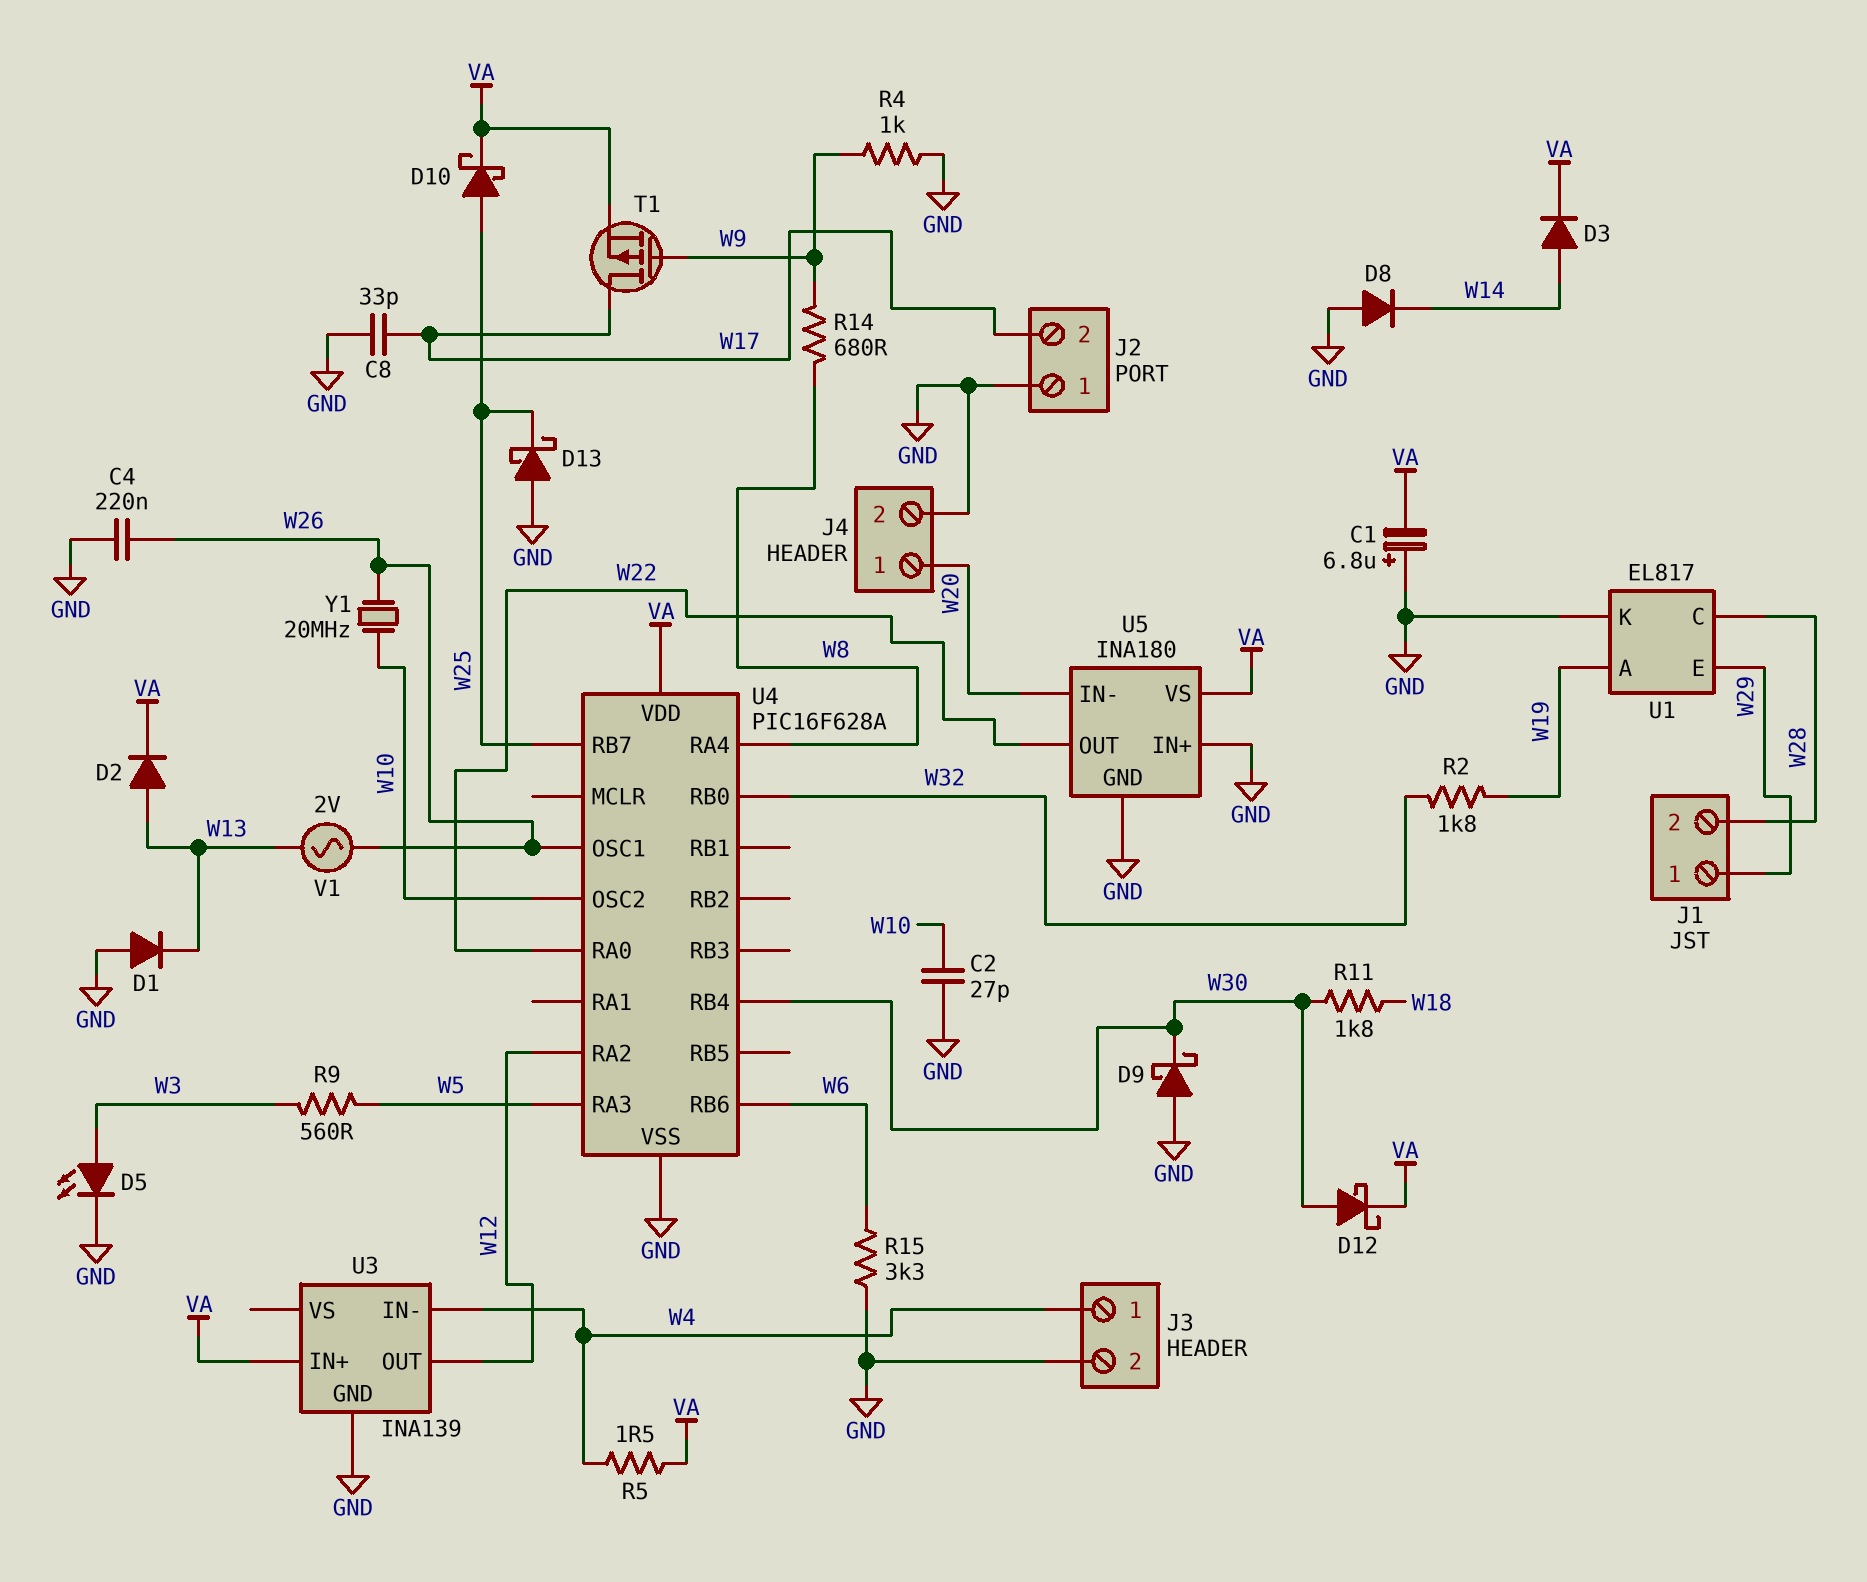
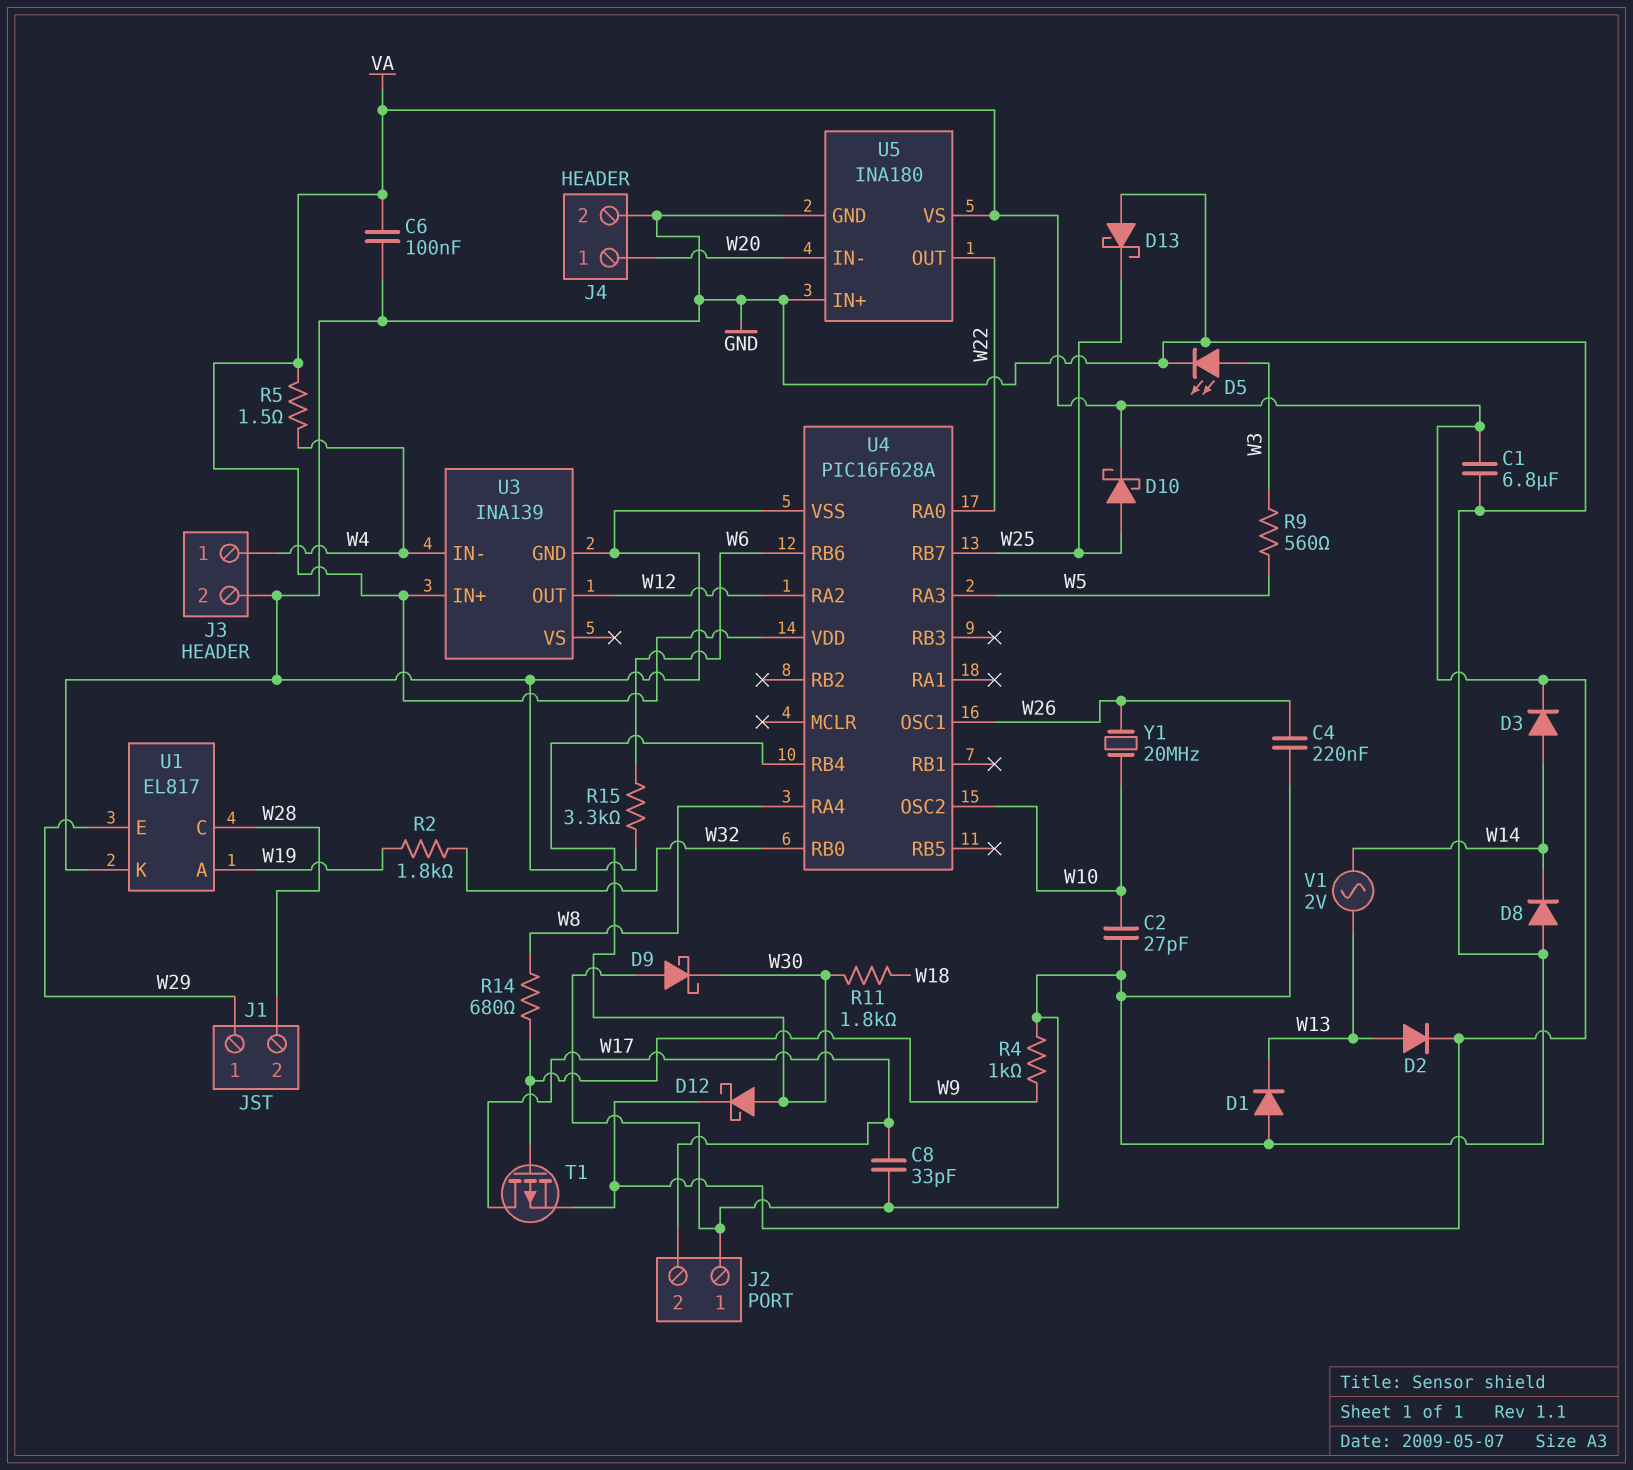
C1: 6.8uF (plus GND, minus VA) -> 6.8uF (GND, VA)
C6: none -> 100nF (GND, VA)
V1: AC 2V (W13, W26) -> AC 2V (W13, W14)

